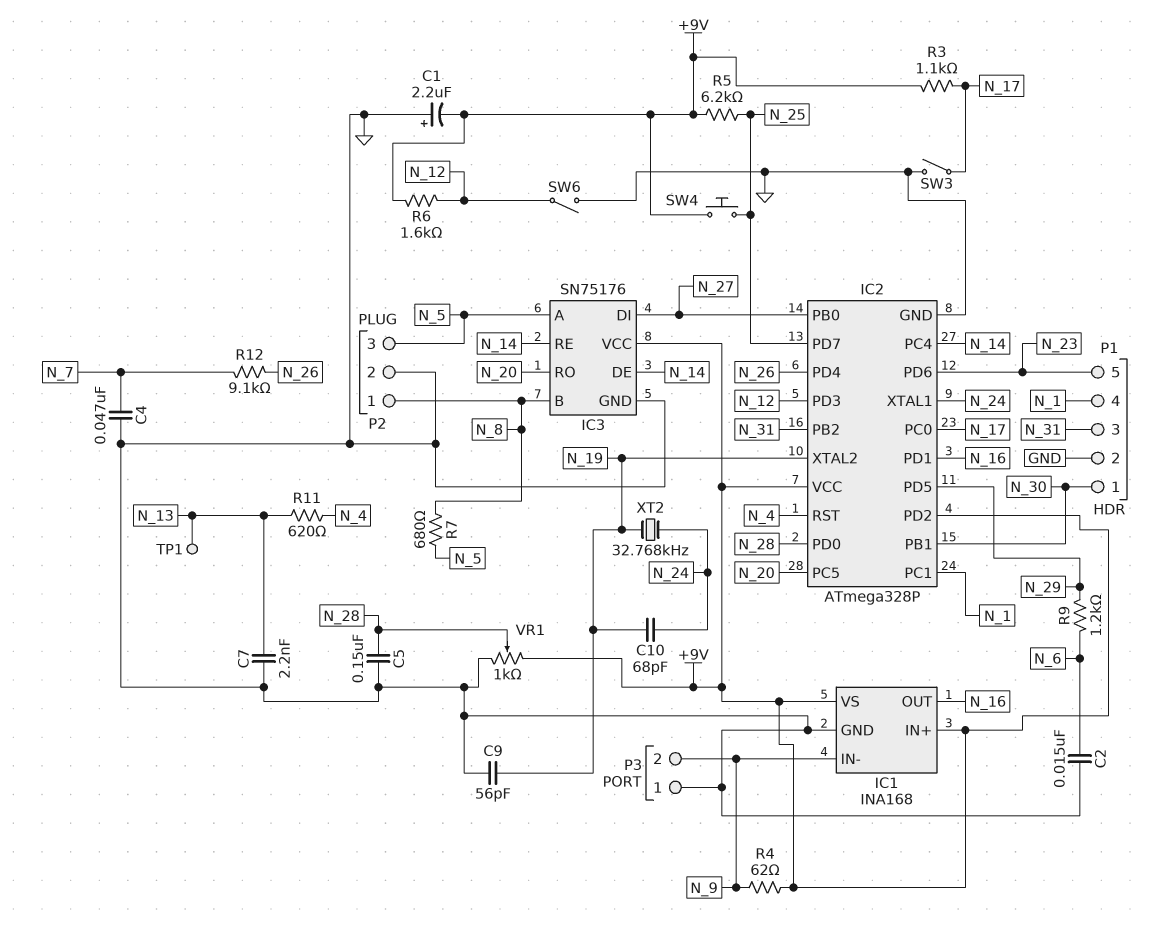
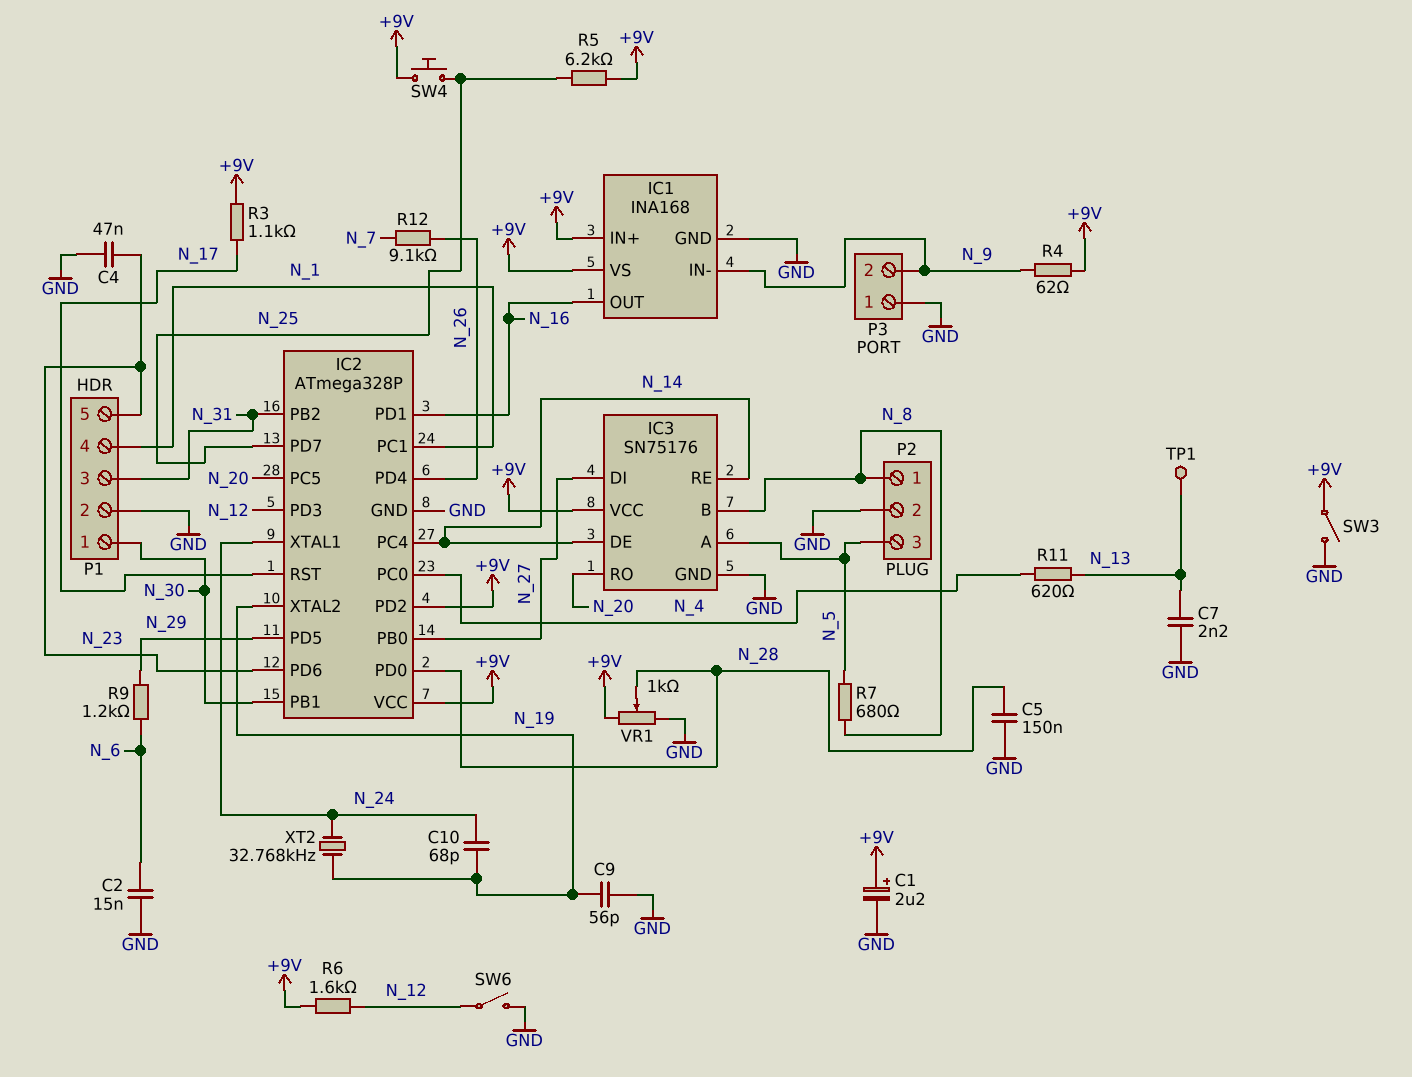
C1: 2.2uF (plus GND, minus +9V) -> 2.2uF (plus +9V, minus GND)
C4: 47nF (GND, N_7) -> 47nF (GND, N_23)
IC2 pin PC0: N_17 -> N_4
IC2 pin RST: N_4 -> N_17
SW3: switch (GND, N_17) -> switch (+9V, GND)

